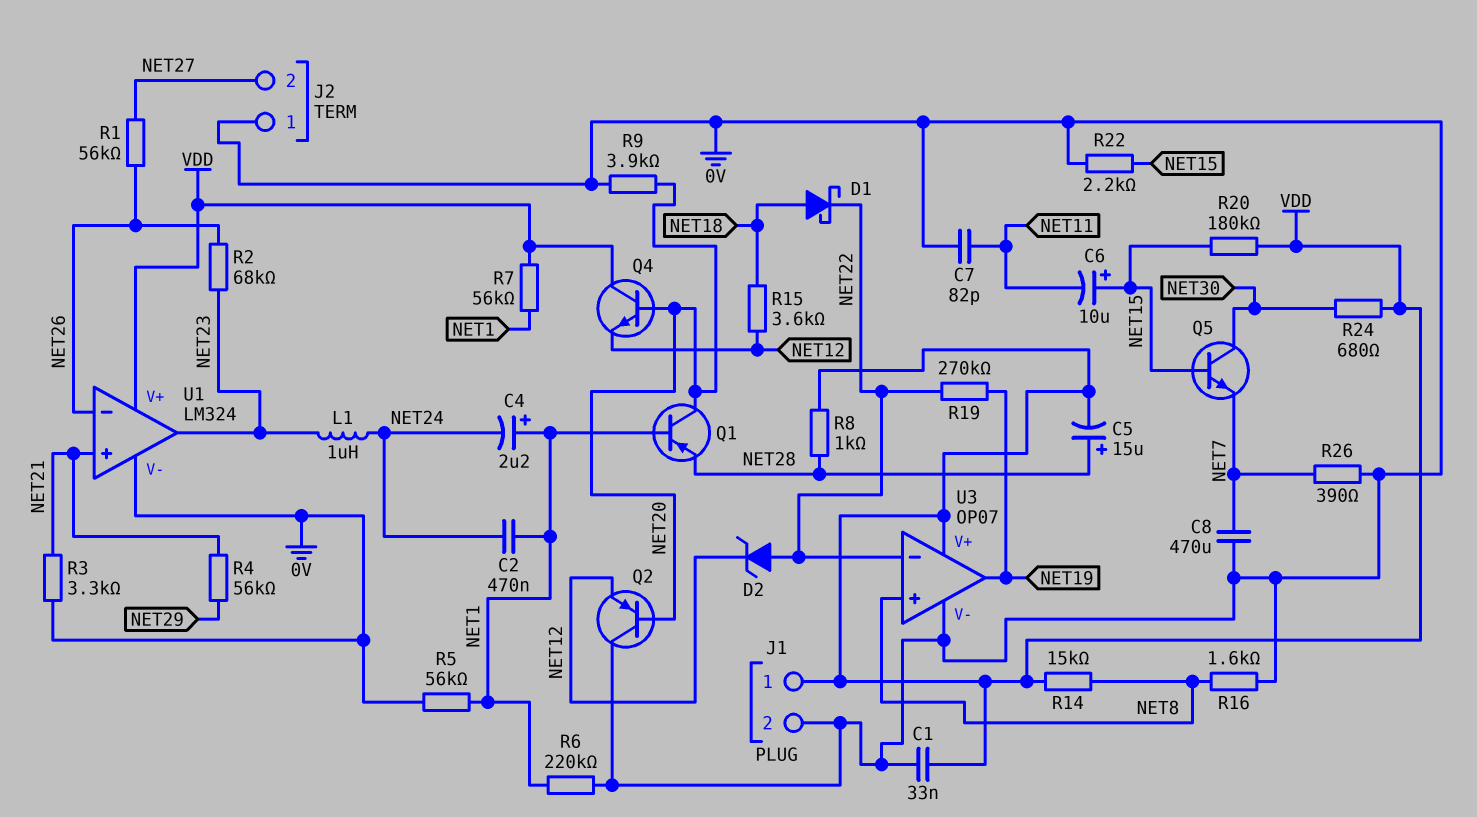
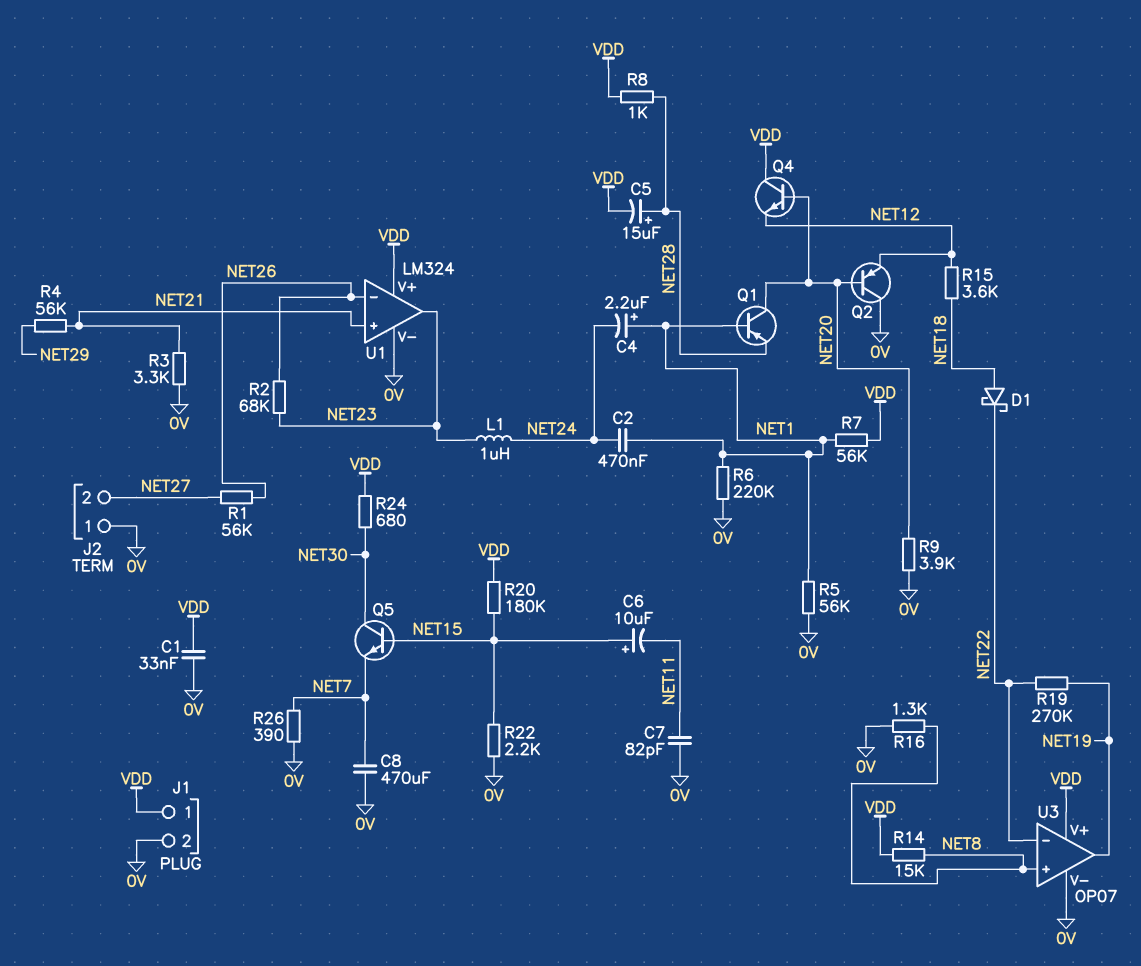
D2: zener (A NET22, K NET12) -> none
R16: 1.6k (0V, NET8) -> 1.3k (0V, NET8)

